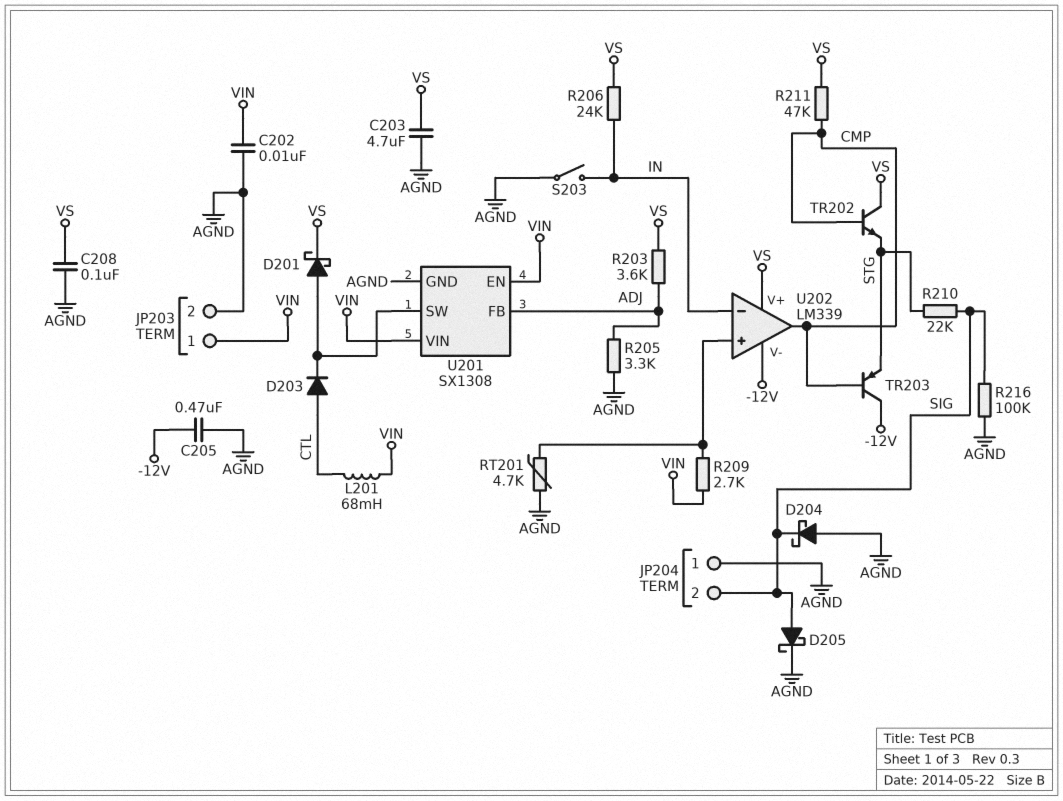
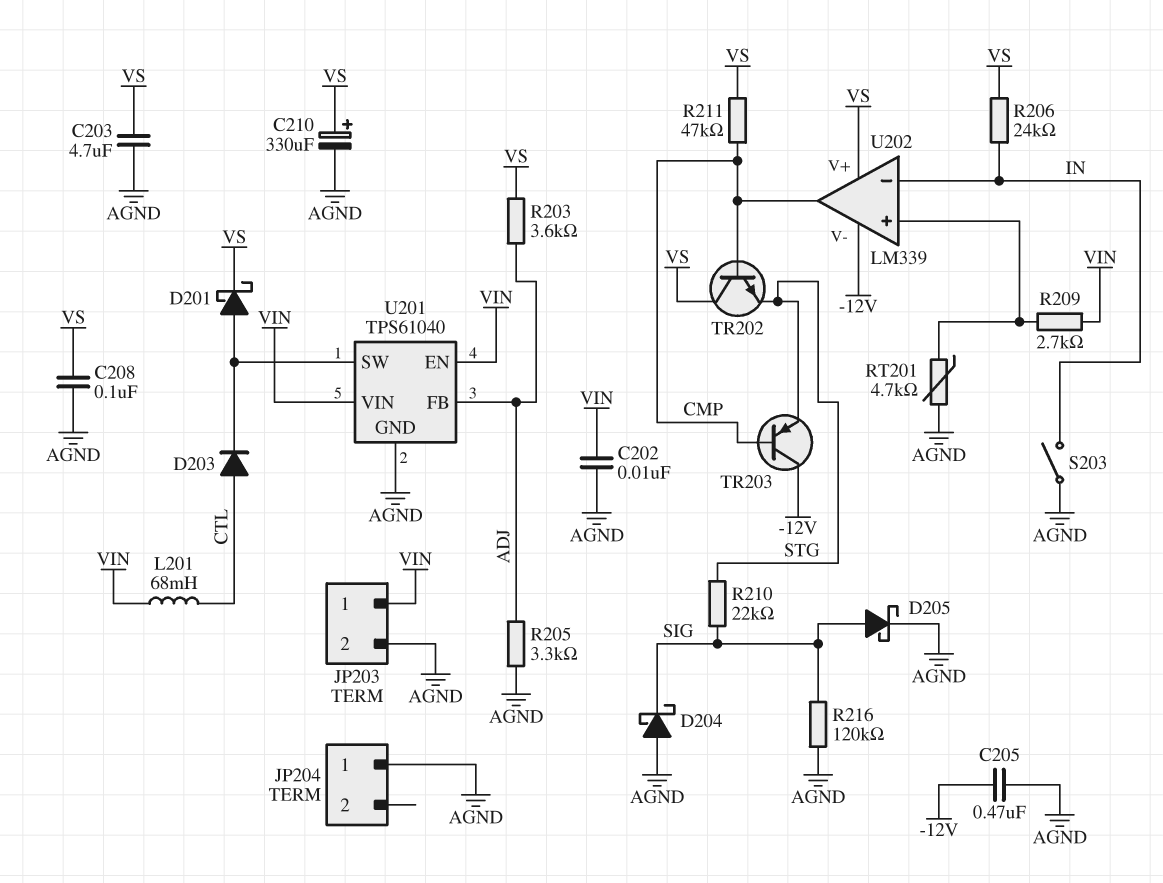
C210: none -> 330uF (plus VS, minus AGND)
JP204 pin 2: SIG -> none
R216: 100k (AGND, SIG) -> 120k (AGND, SIG)
U201: SX1308 -> TPS61040

